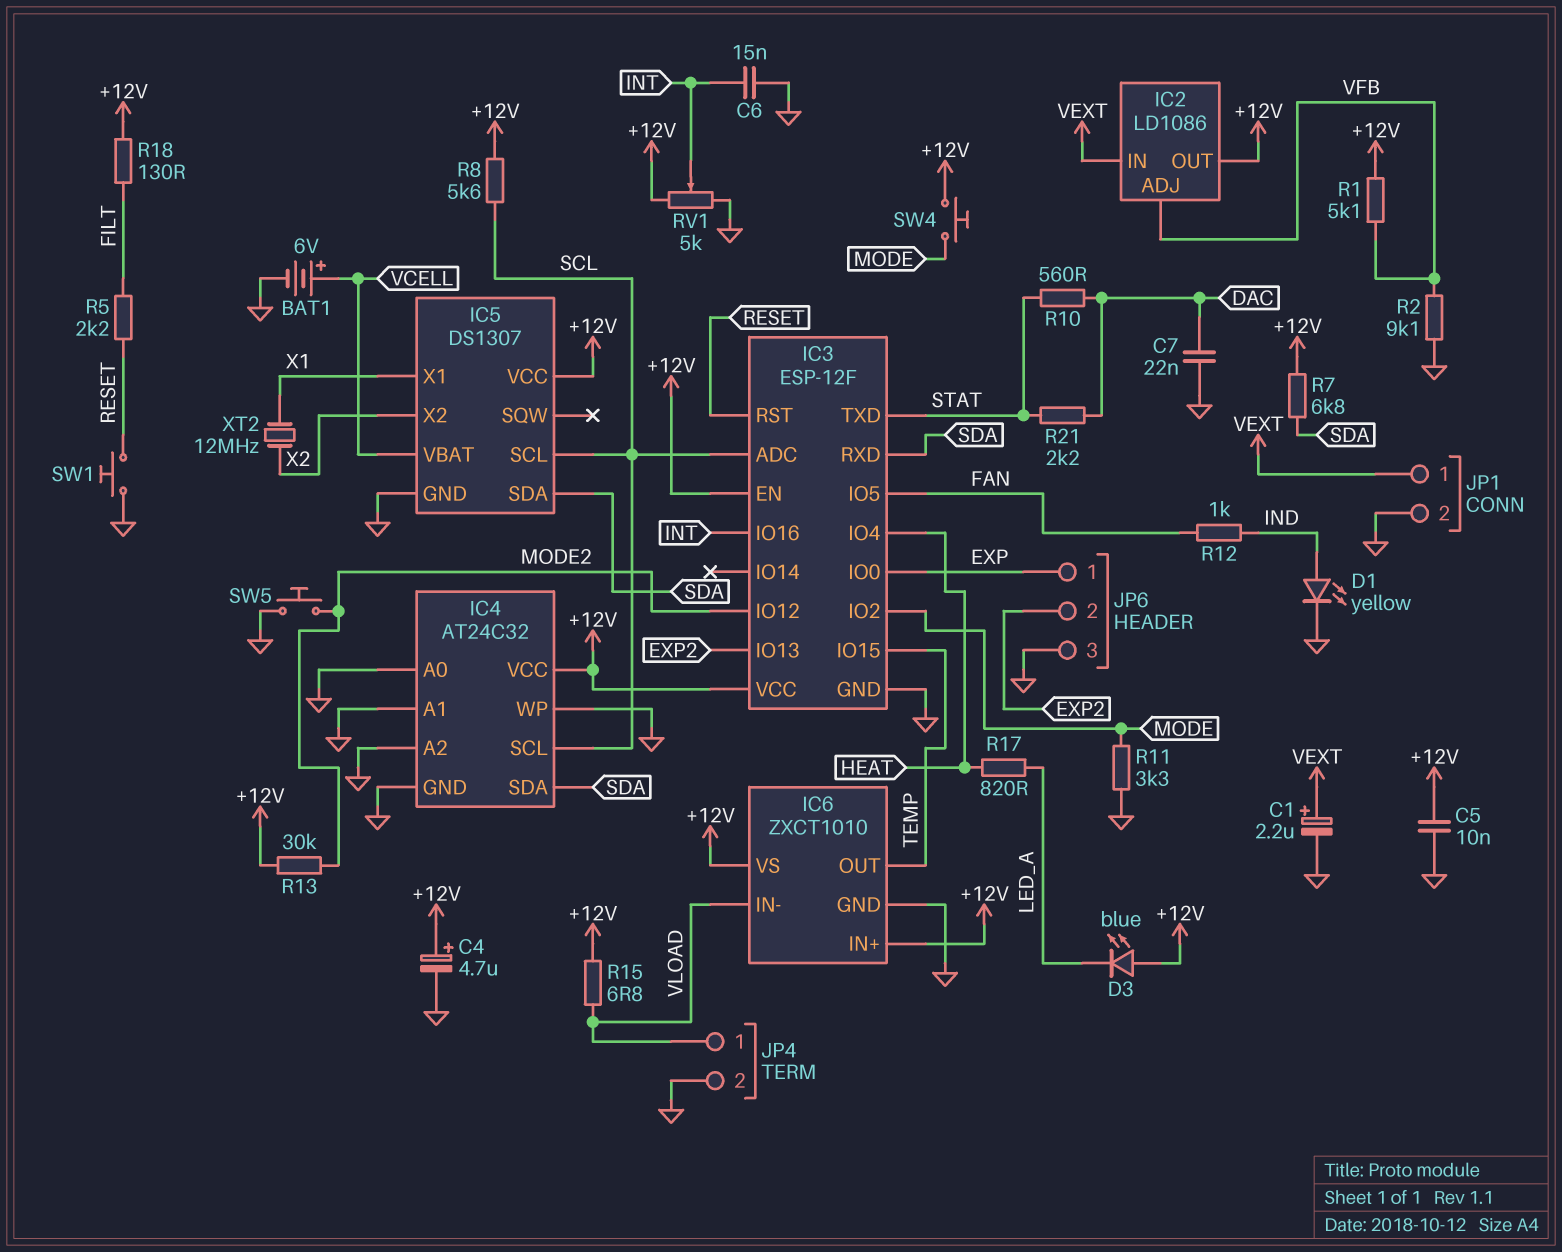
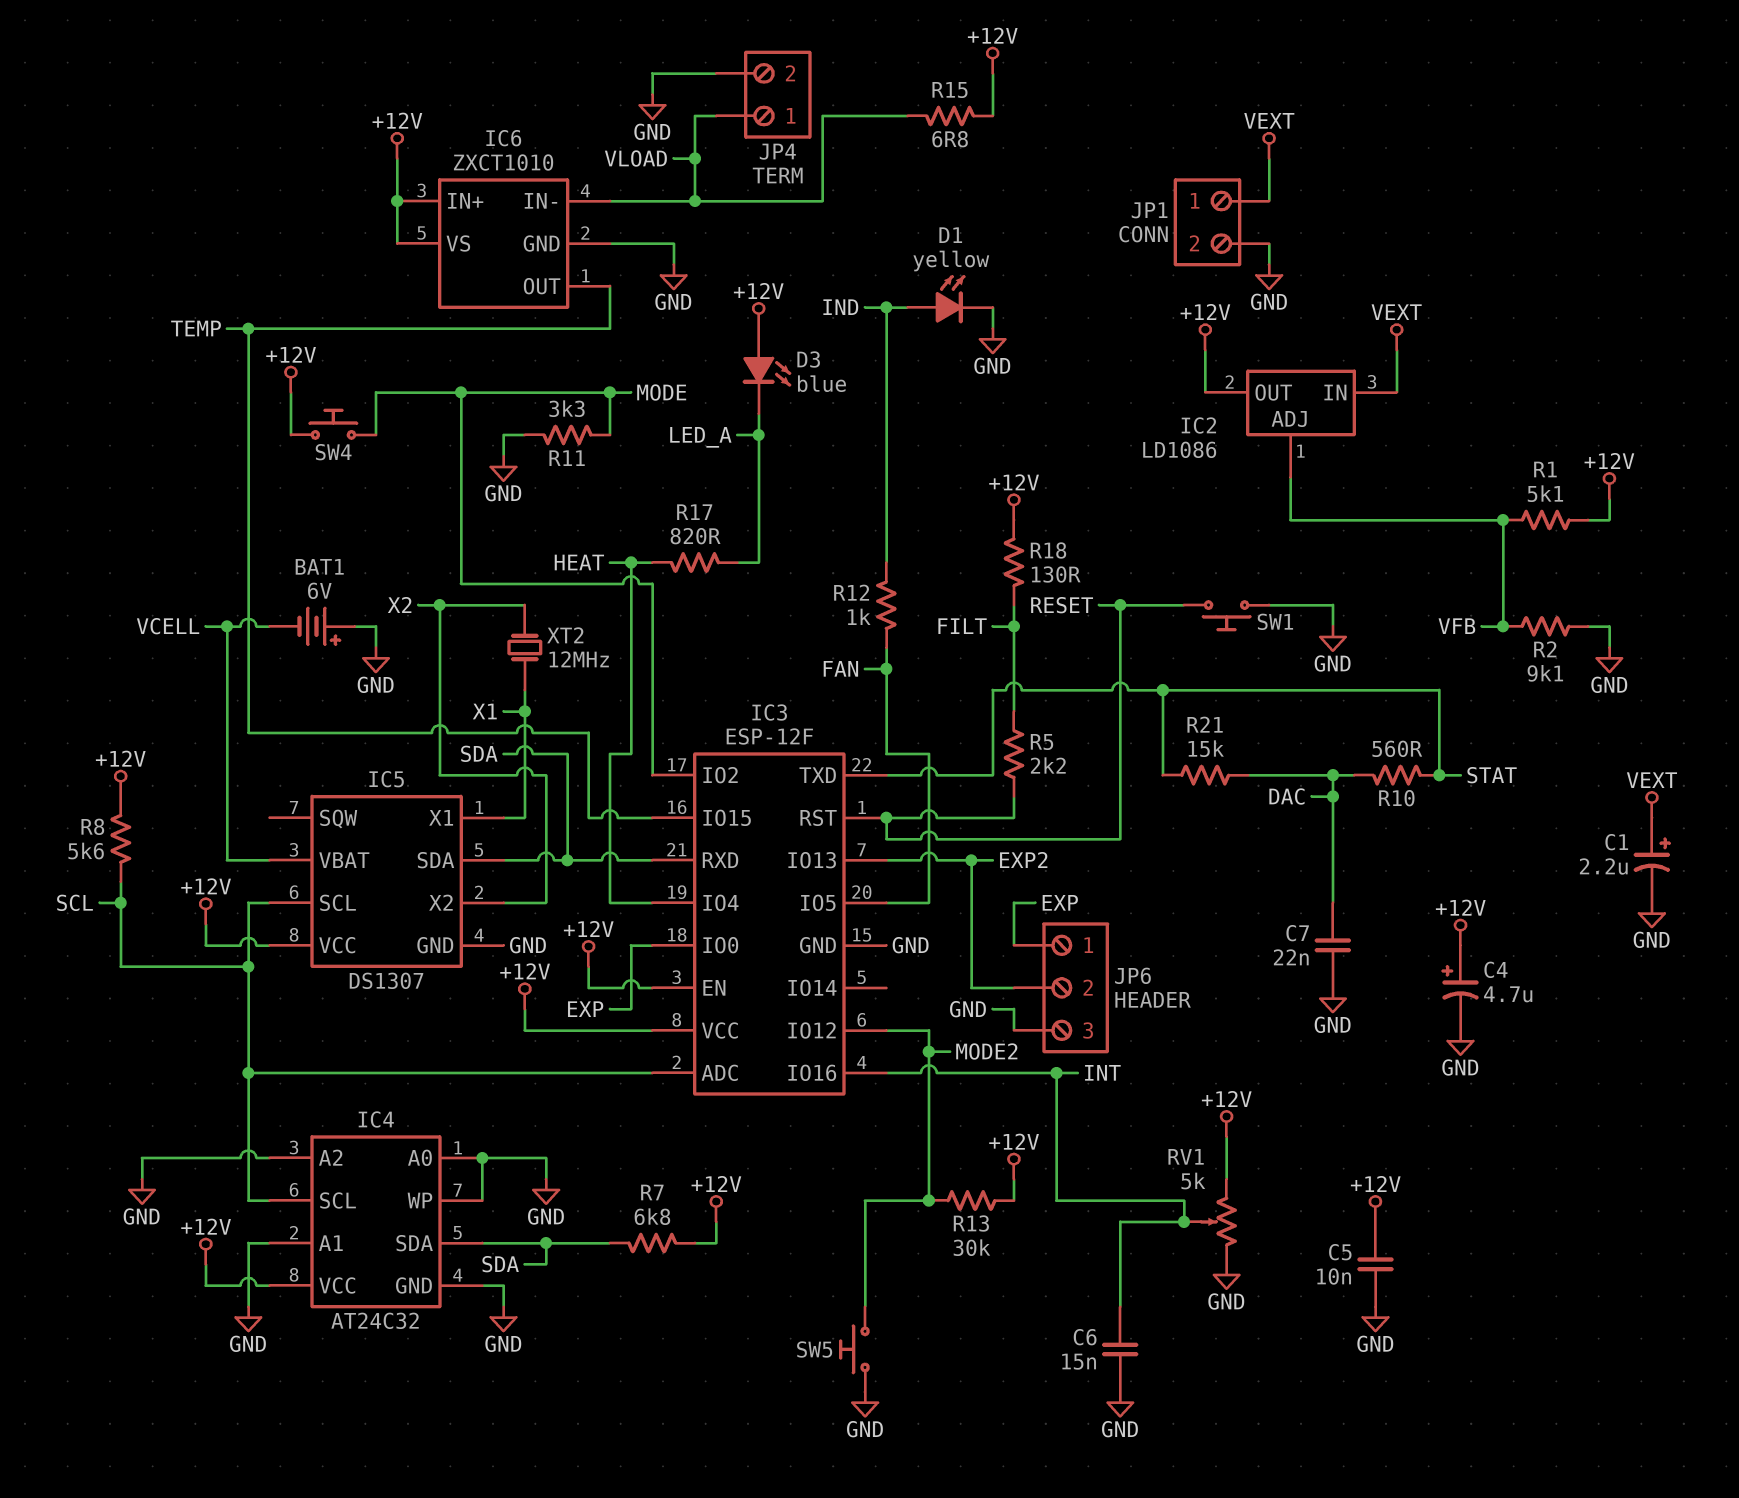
BAT1: 6V (plus VCELL, minus GND) -> 6V (plus GND, minus VCELL)
R21: 2.2k (DAC, STAT) -> 15k (DAC, STAT)

